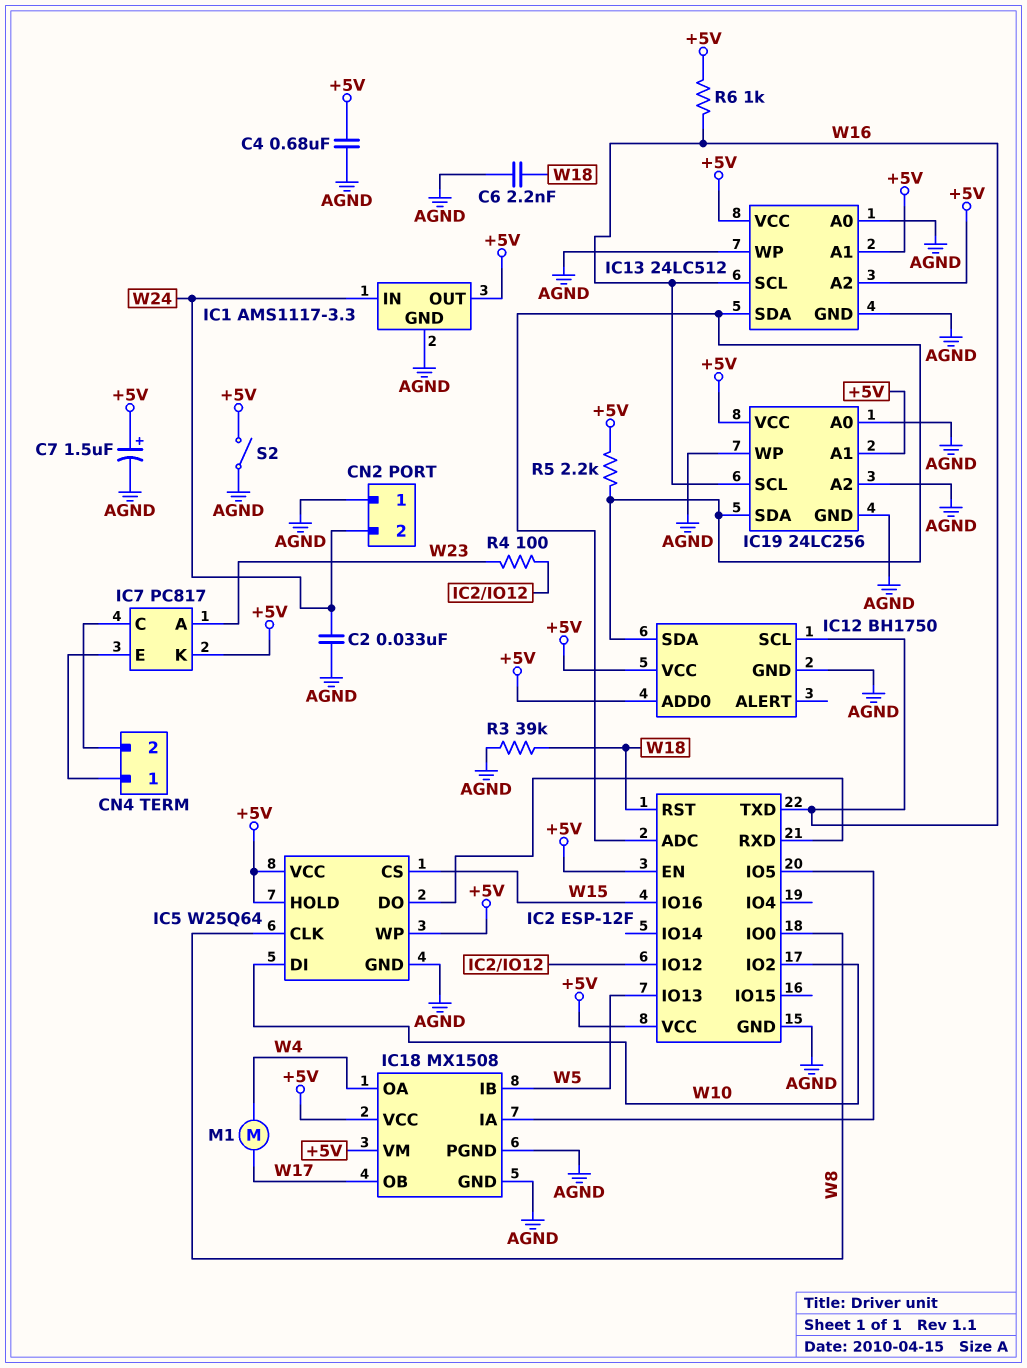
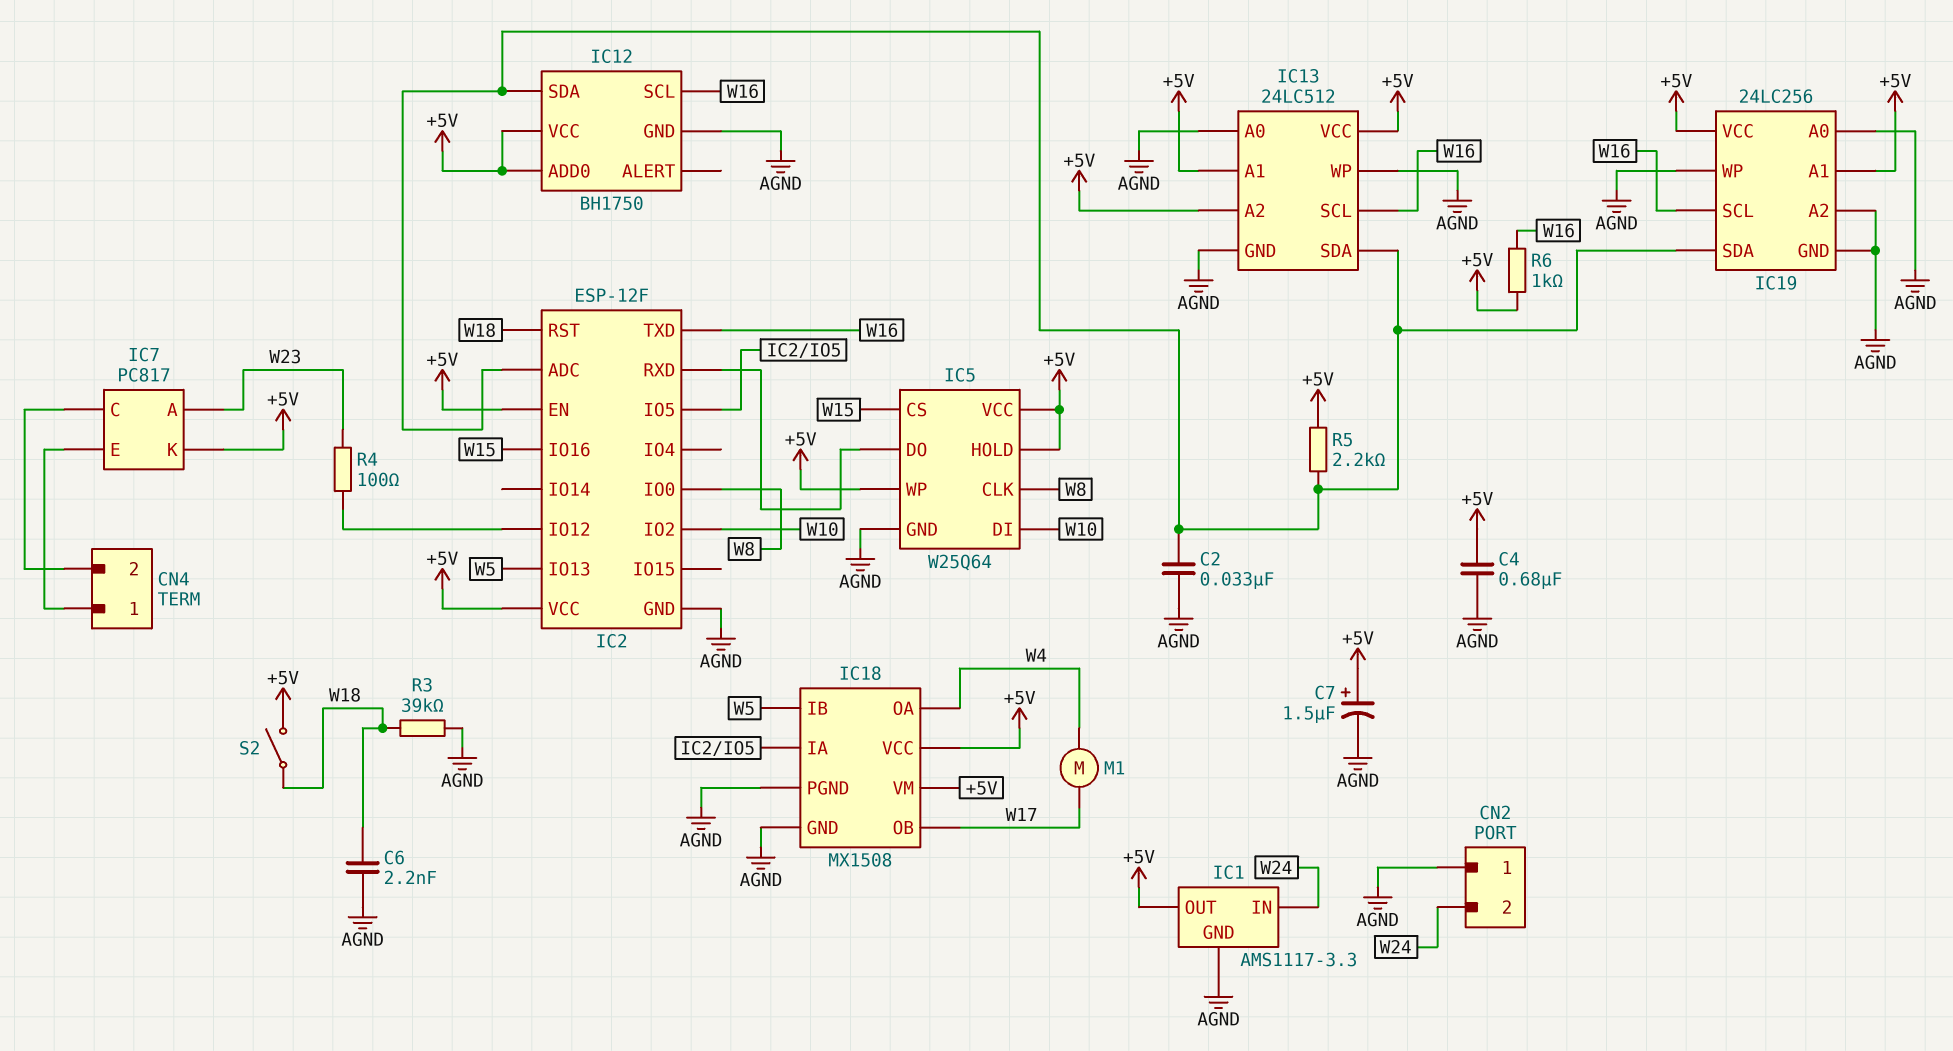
C2: 33nF (AGND, W24) -> 33nF (AGND, IC2/ADC)
S2: switch (+5V, AGND) -> switch (+5V, W18)

